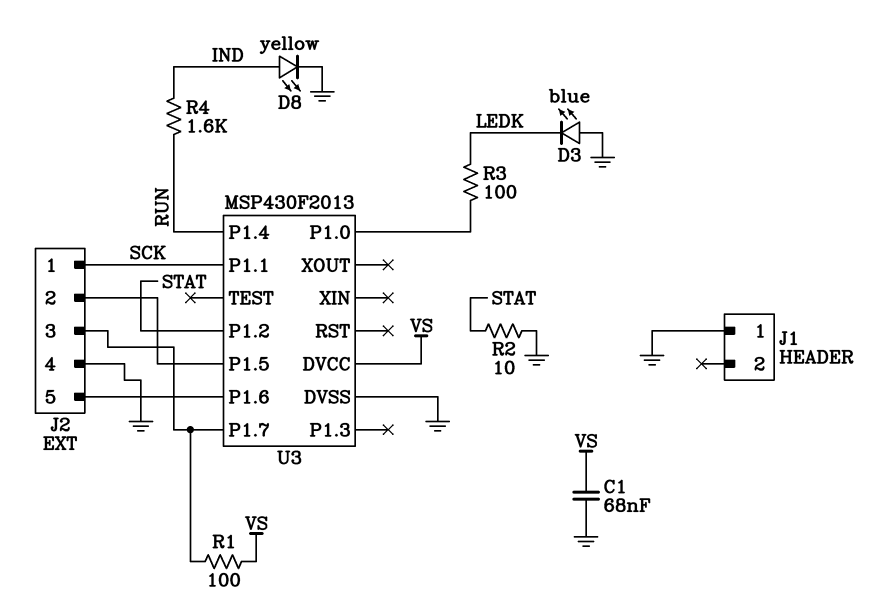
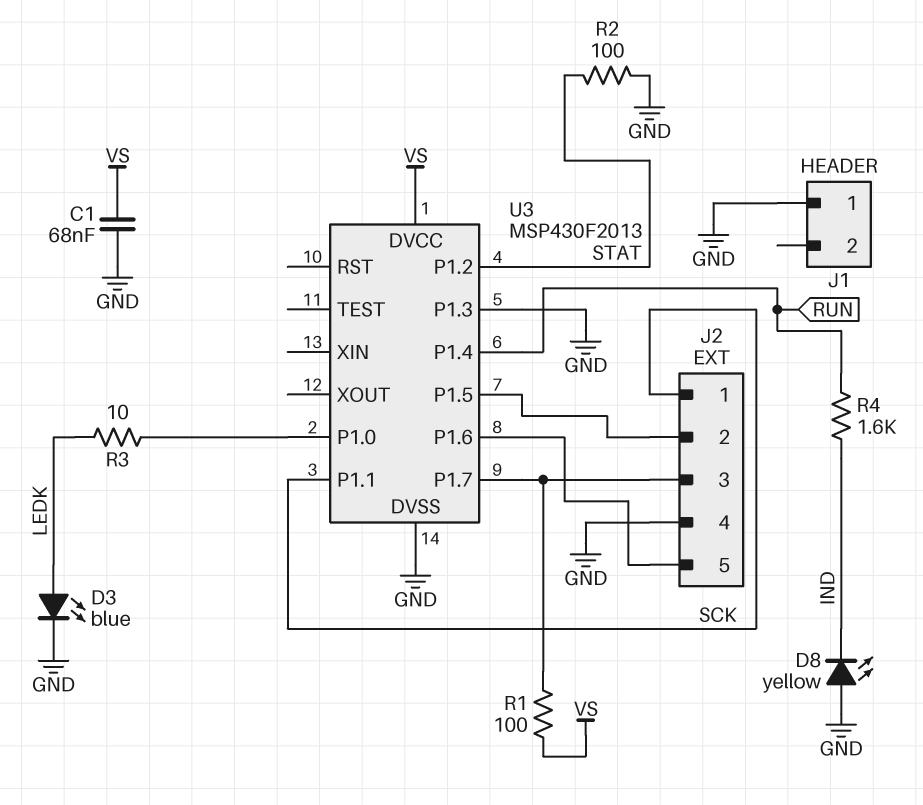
D3: LED blue (A GND, K LEDK) -> LED blue (A LEDK, K GND)
D8: LED yellow (A IND, K GND) -> LED yellow (A GND, K IND)
R2: 10 (GND, STAT) -> 100 (GND, STAT)
R3: 100 (LEDK, U3/P1.0) -> 10 (LEDK, U3/P1.0)
U3 pin P1.3: none -> GND

